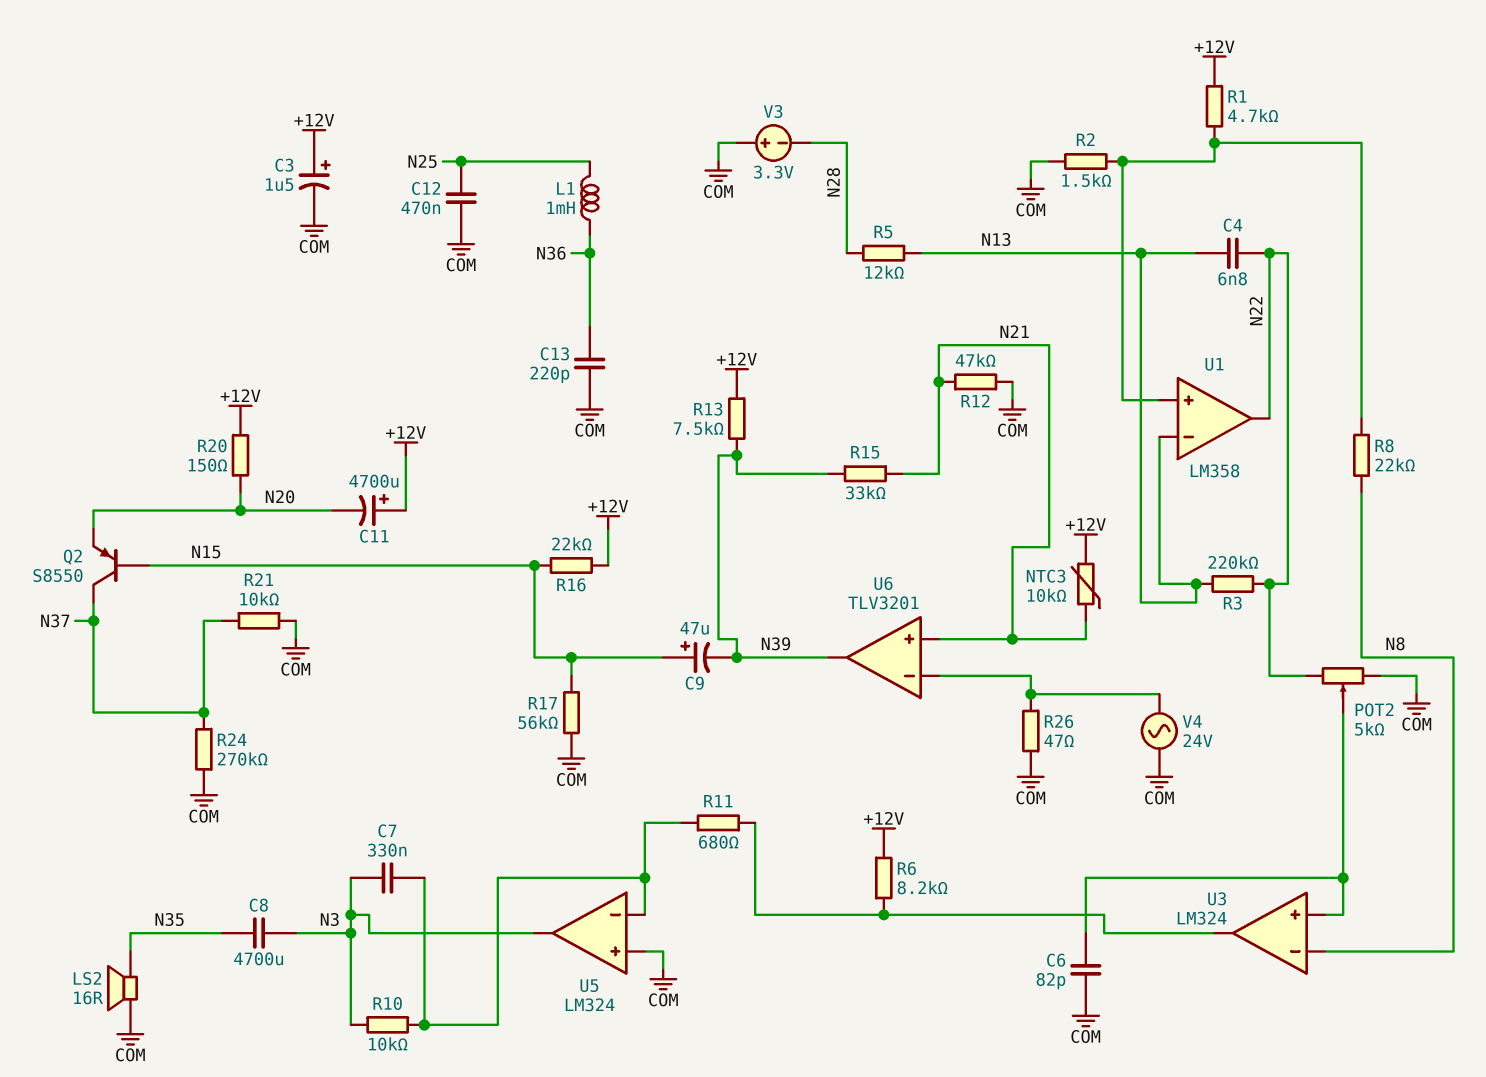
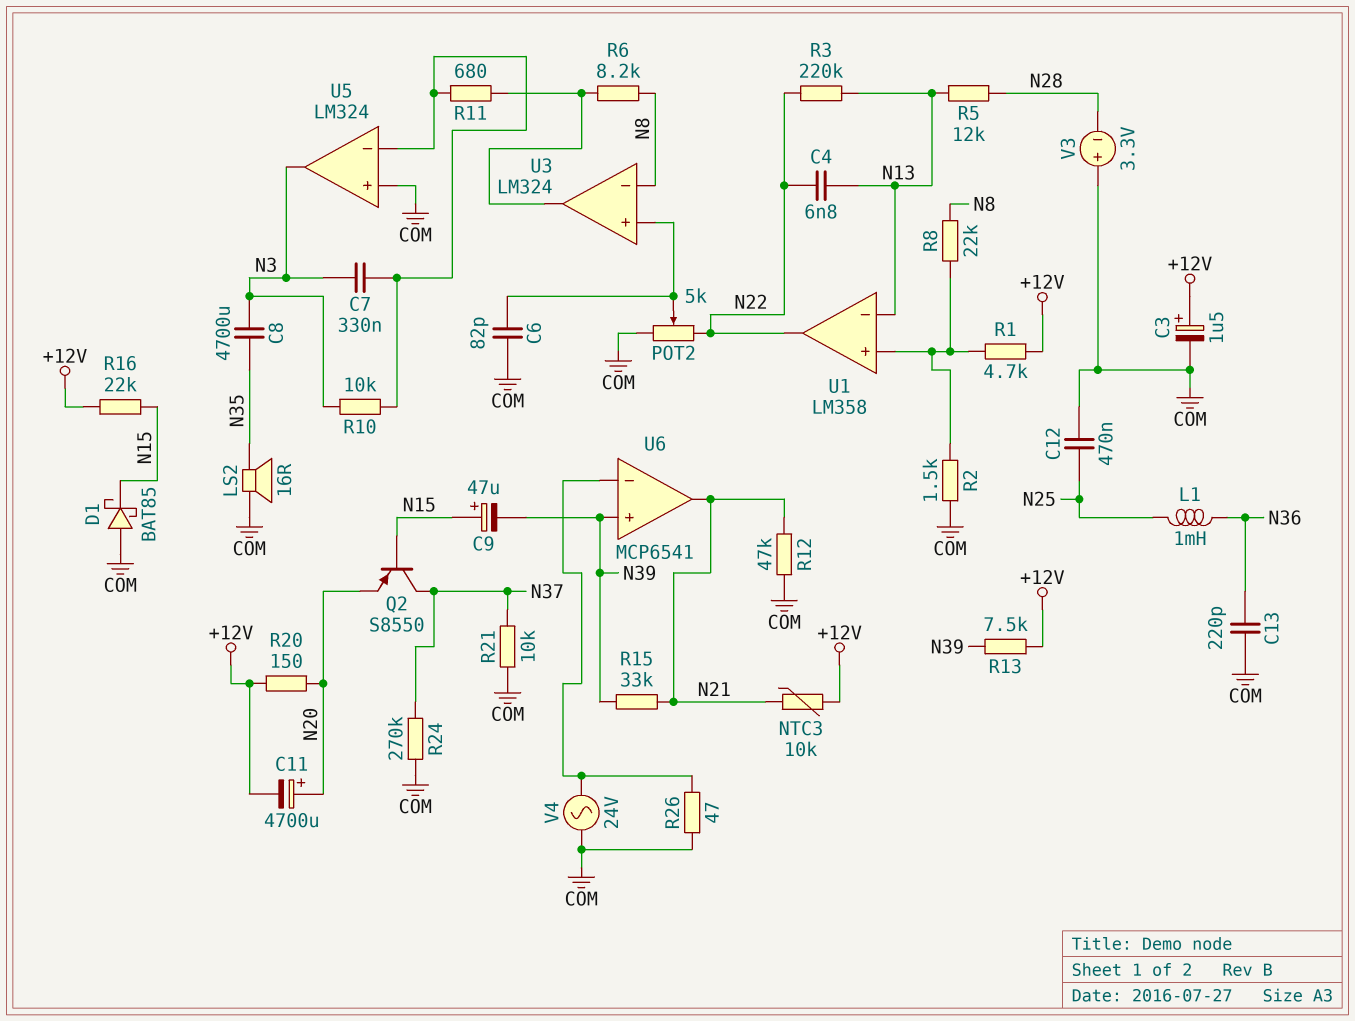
C11: 4700uF (plus +12V, minus N20) -> 4700uF (plus N20, minus +12V)
D1: none -> schottky BAT85 (A COM, K N15)
R6: 8.2k (+12V, U3/out) -> 8.2k (N8, U3/out)
R17: 56k (COM, N15) -> none
U6: TLV3201 -> MCP6541
U6 pin in+: N21 -> N39
U6 pin out: N39 -> N21

